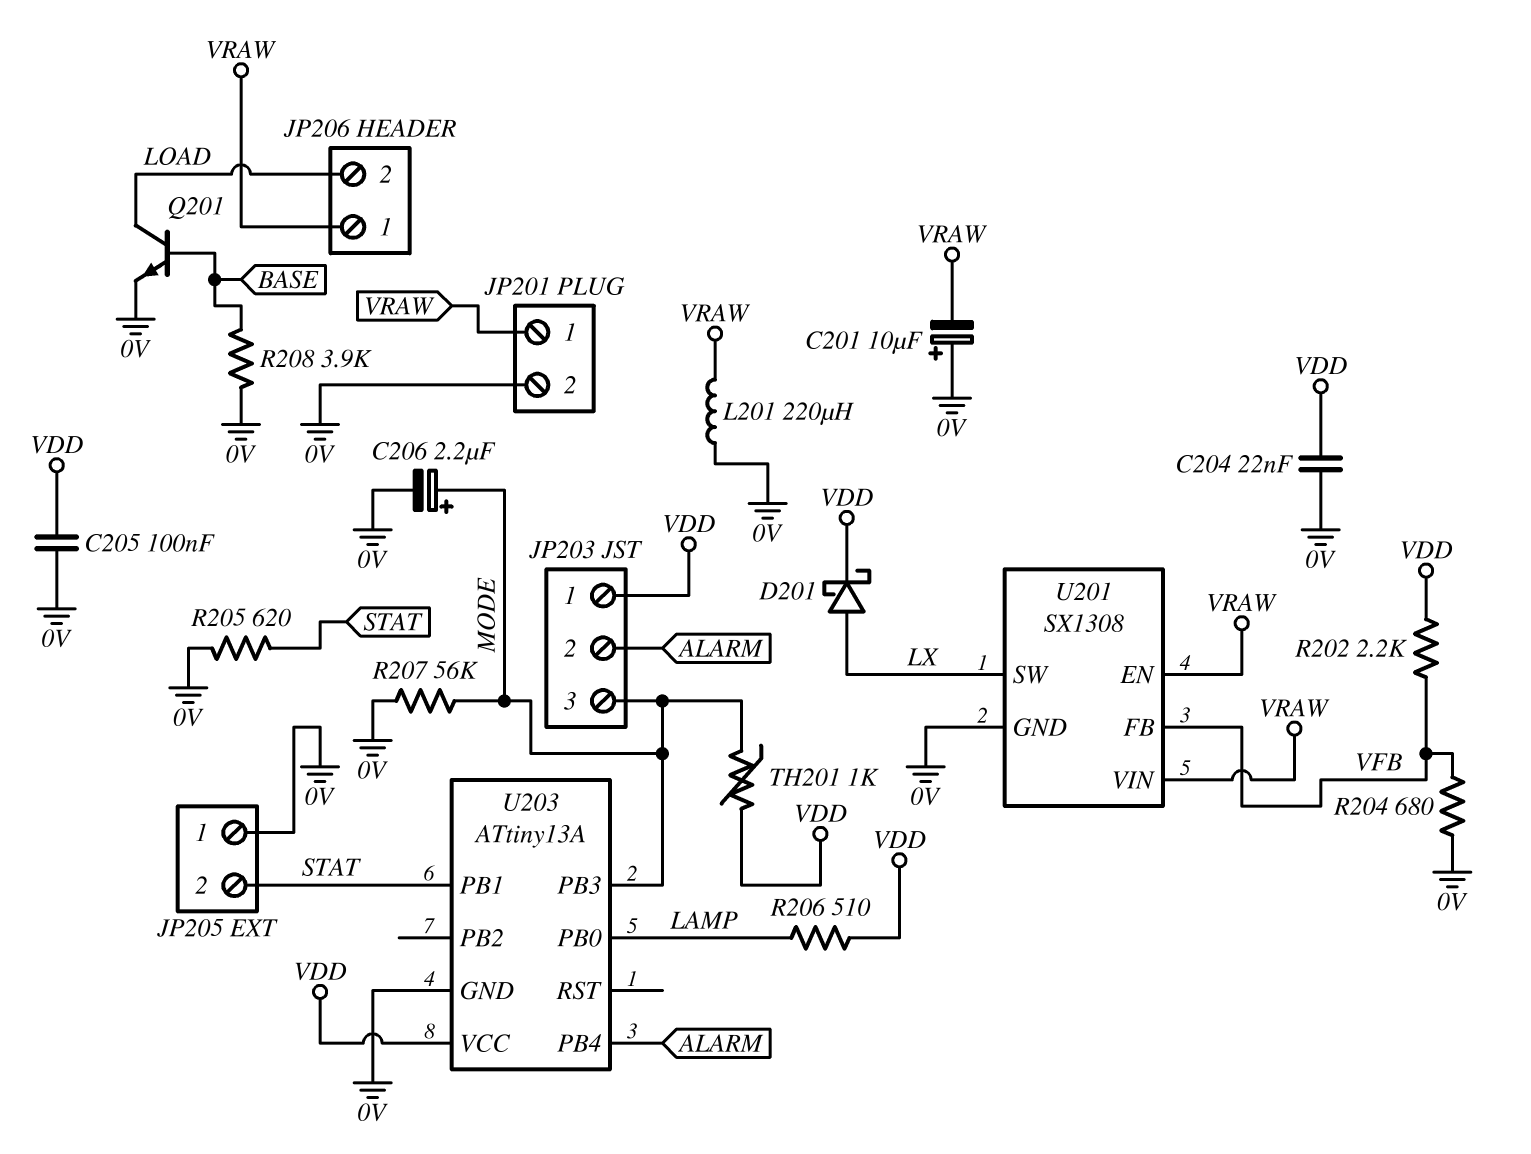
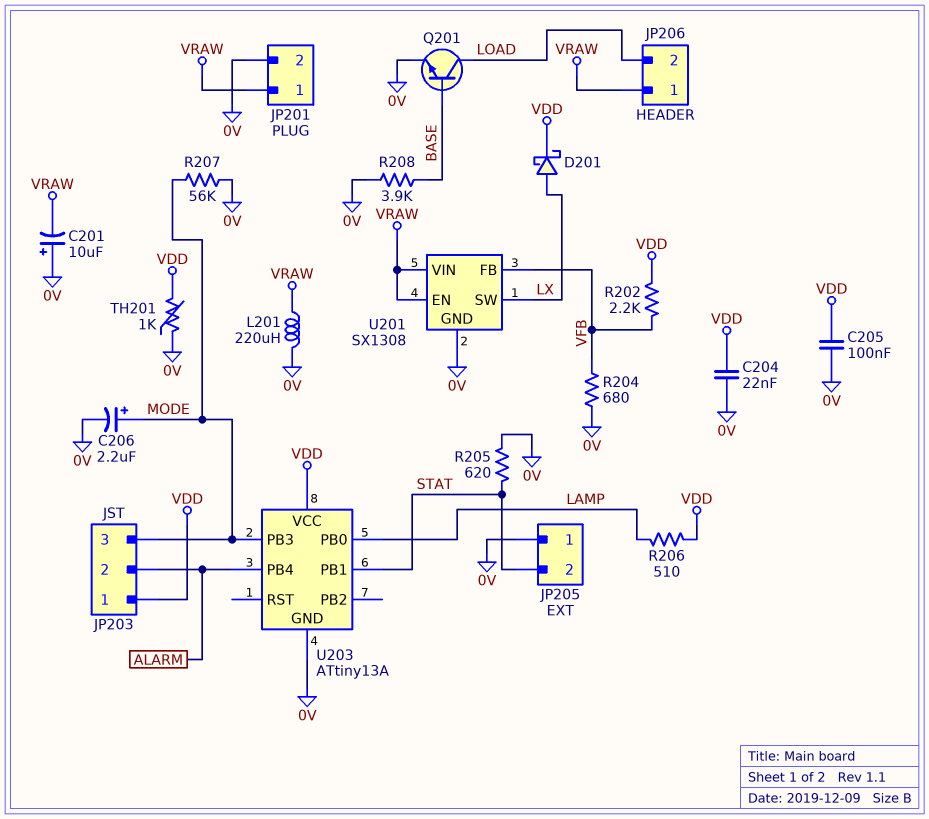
TH201: 1k (MODE, VDD) -> 1k (0V, VDD)

